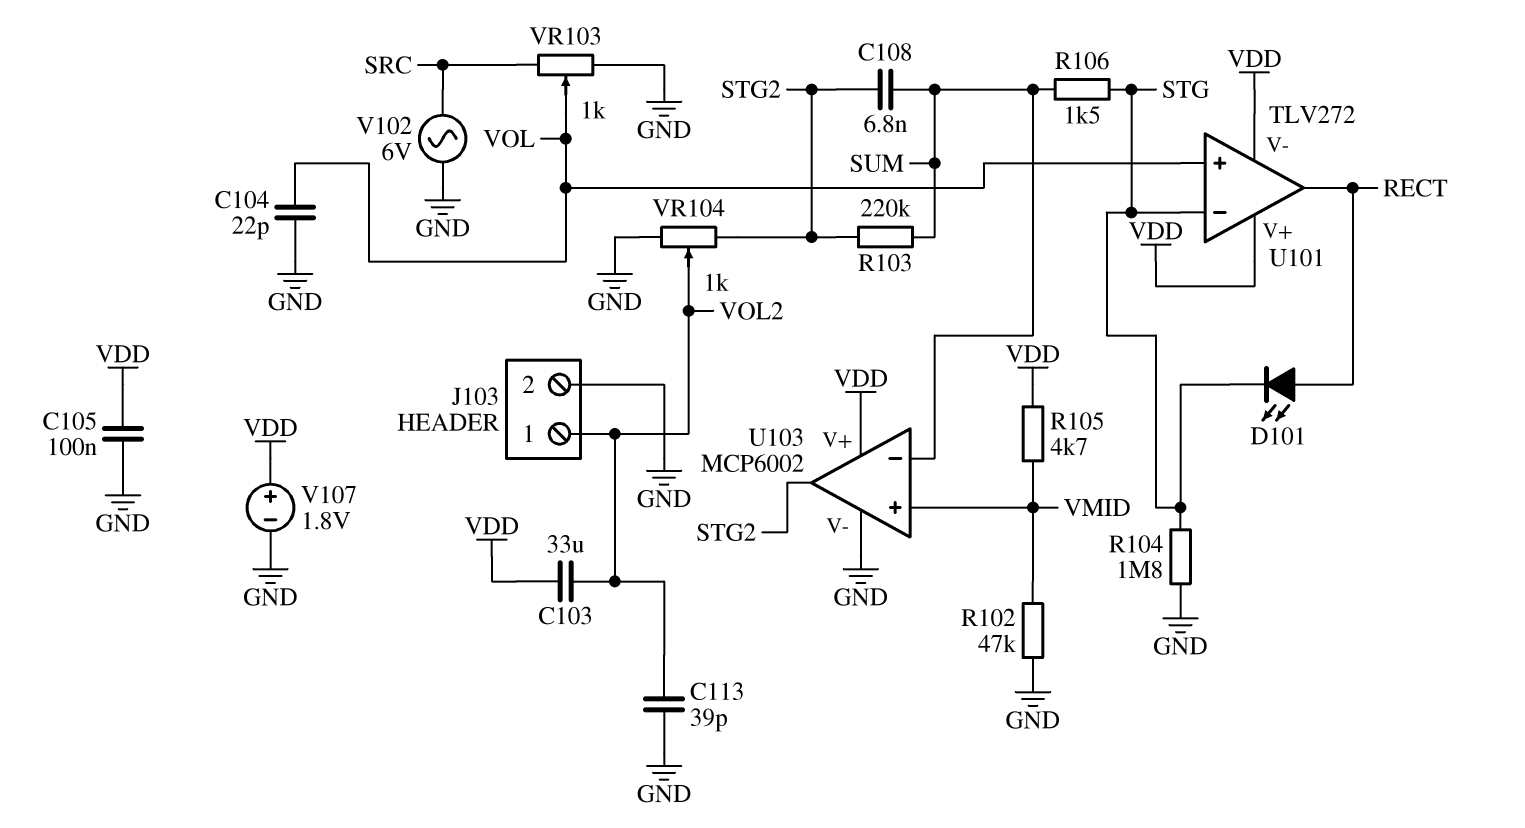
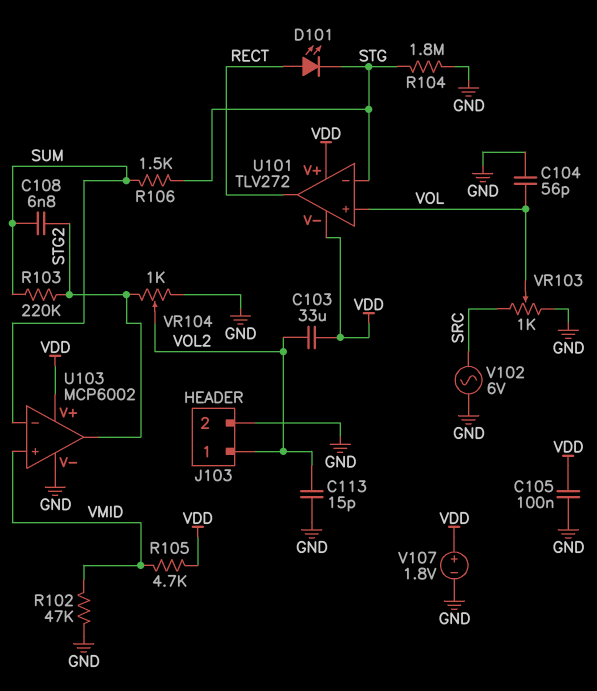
C104: 22pF (GND, VOL) -> 56pF (GND, VOL)
C113: 39pF (GND, VOL2) -> 15pF (GND, VOL2)

